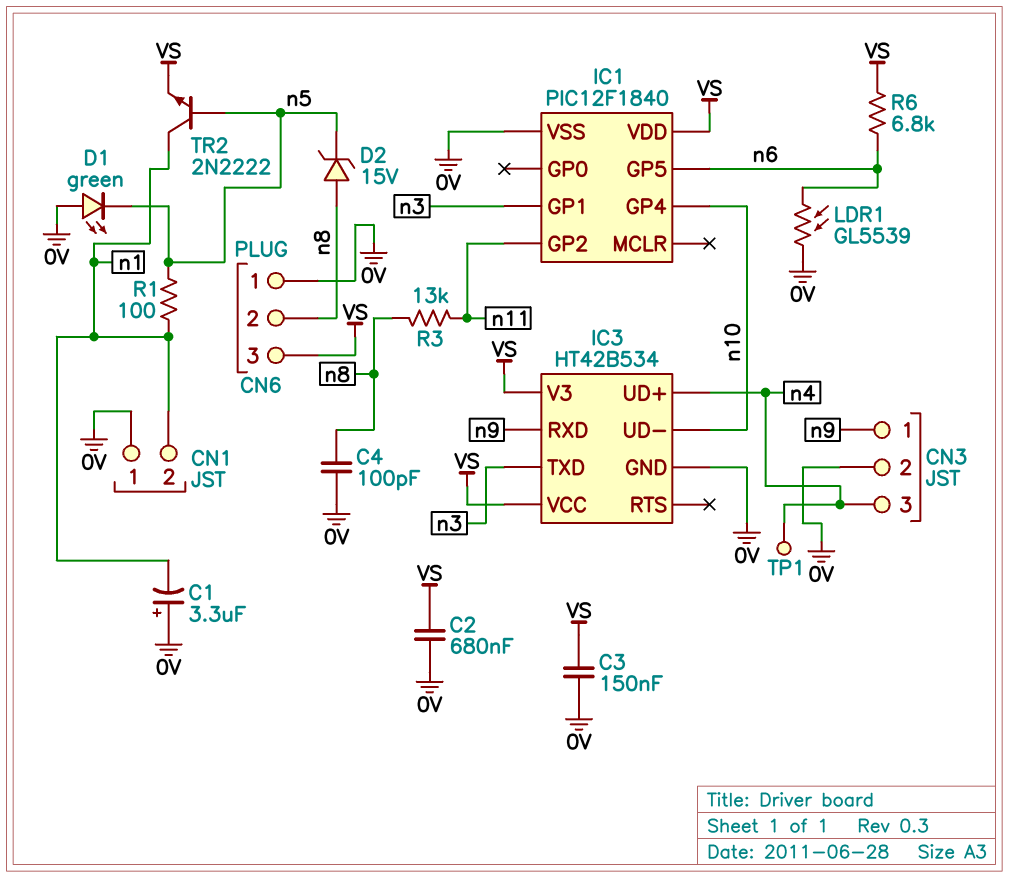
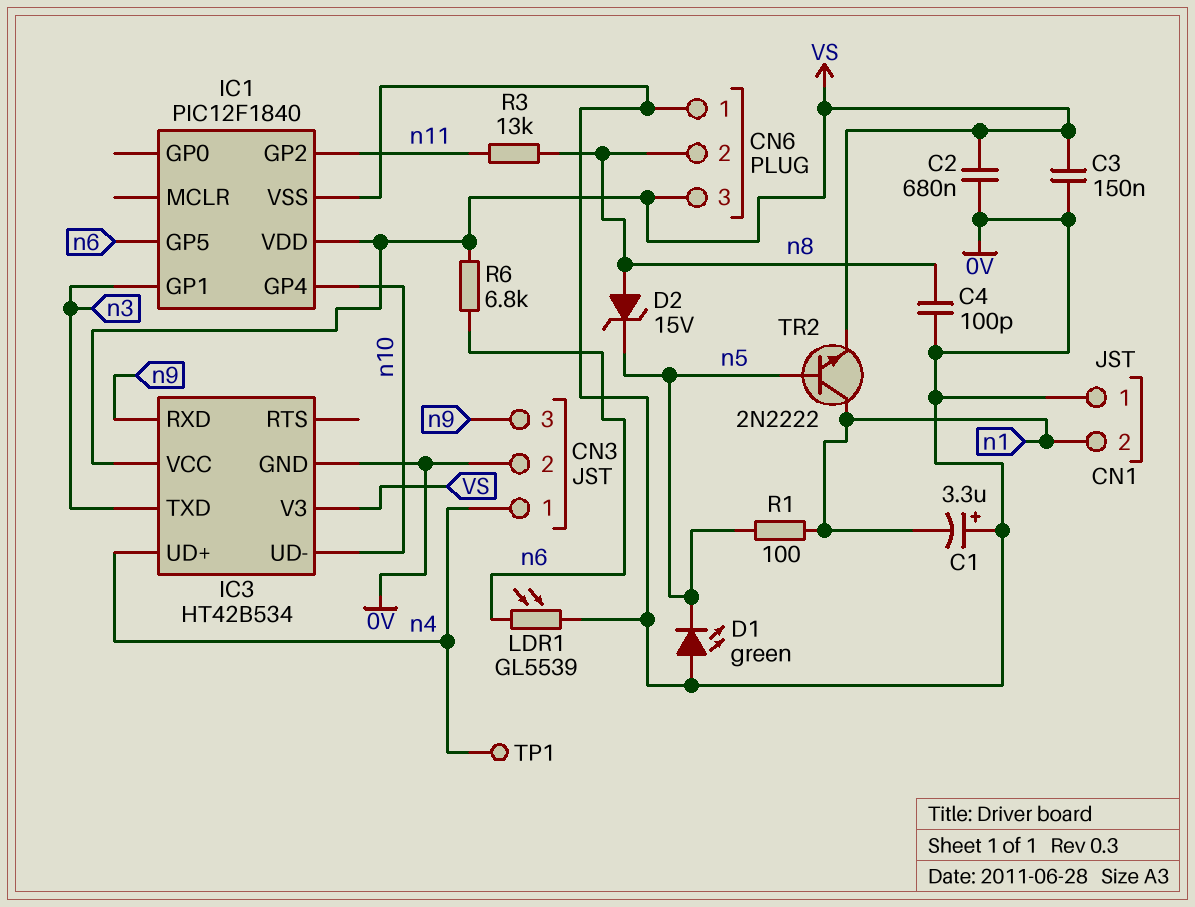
CN3 pin 1: n9 -> n4
CN3 pin 3: n4 -> n9

